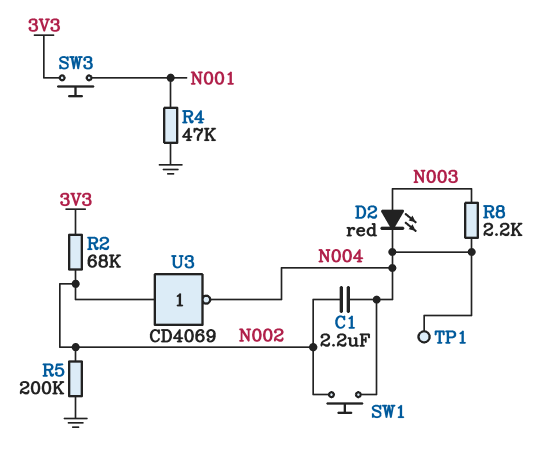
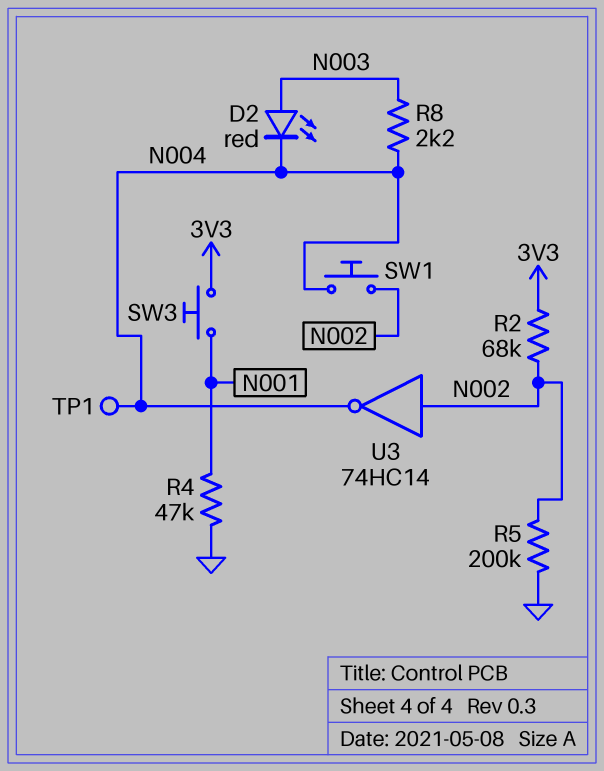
C1: 2.2uF (N002, N004) -> none
U3: NOT CD4069 (in N002, out N004) -> NOT 74HC14 (in N002, out N004)

